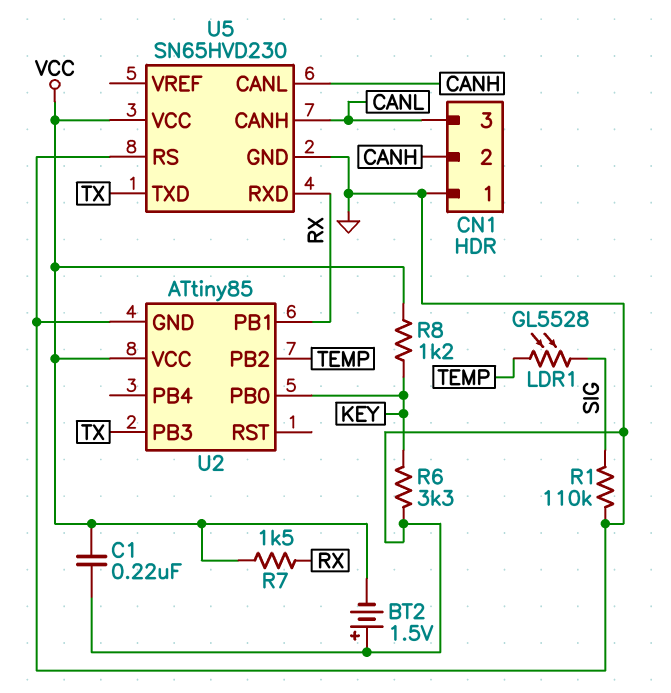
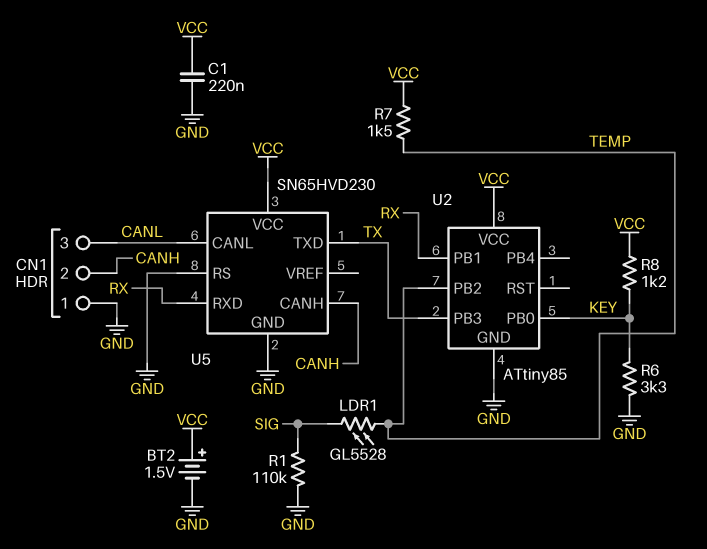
BT2: 1.5V (plus GND, minus VCC) -> 1.5V (plus VCC, minus GND)
R7: 1.5k (RX, VCC) -> 1.5k (TEMP, VCC)
U5 pin CANH: CANL -> CANH
U5 pin CANL: CANH -> CANL

